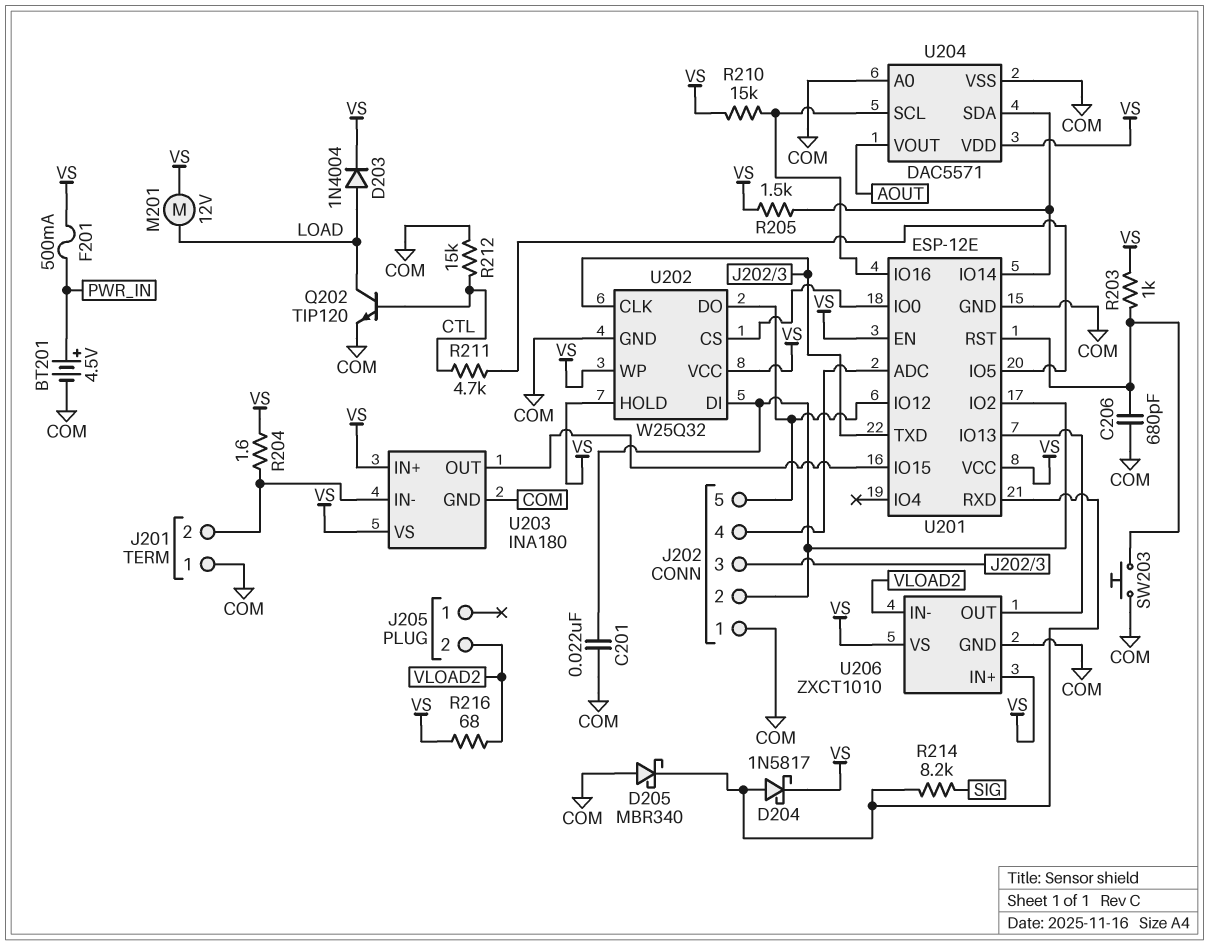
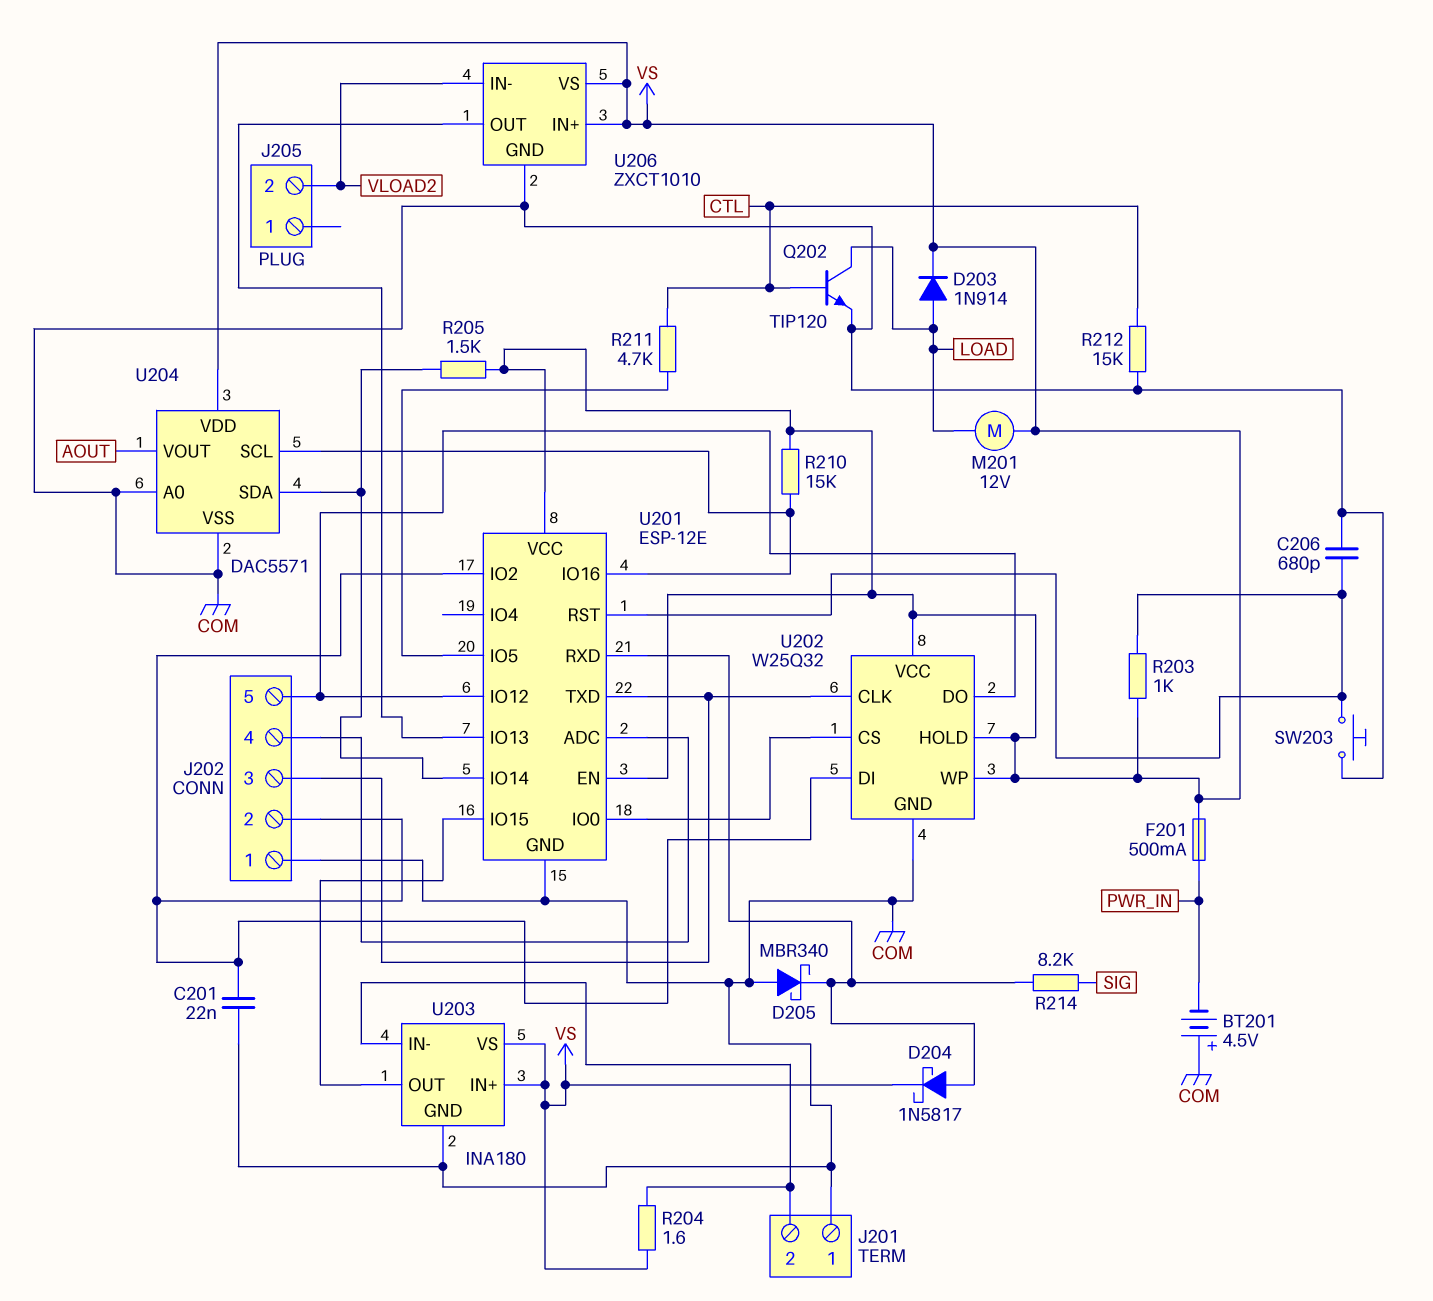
BT201: 4.5V (plus PWR_IN, minus COM) -> 4.5V (plus COM, minus PWR_IN)
D203: diode 1N4004 (A LOAD, K VS) -> diode 1N914 (A LOAD, K VS)
R216: 68 (VLOAD2, VS) -> none

